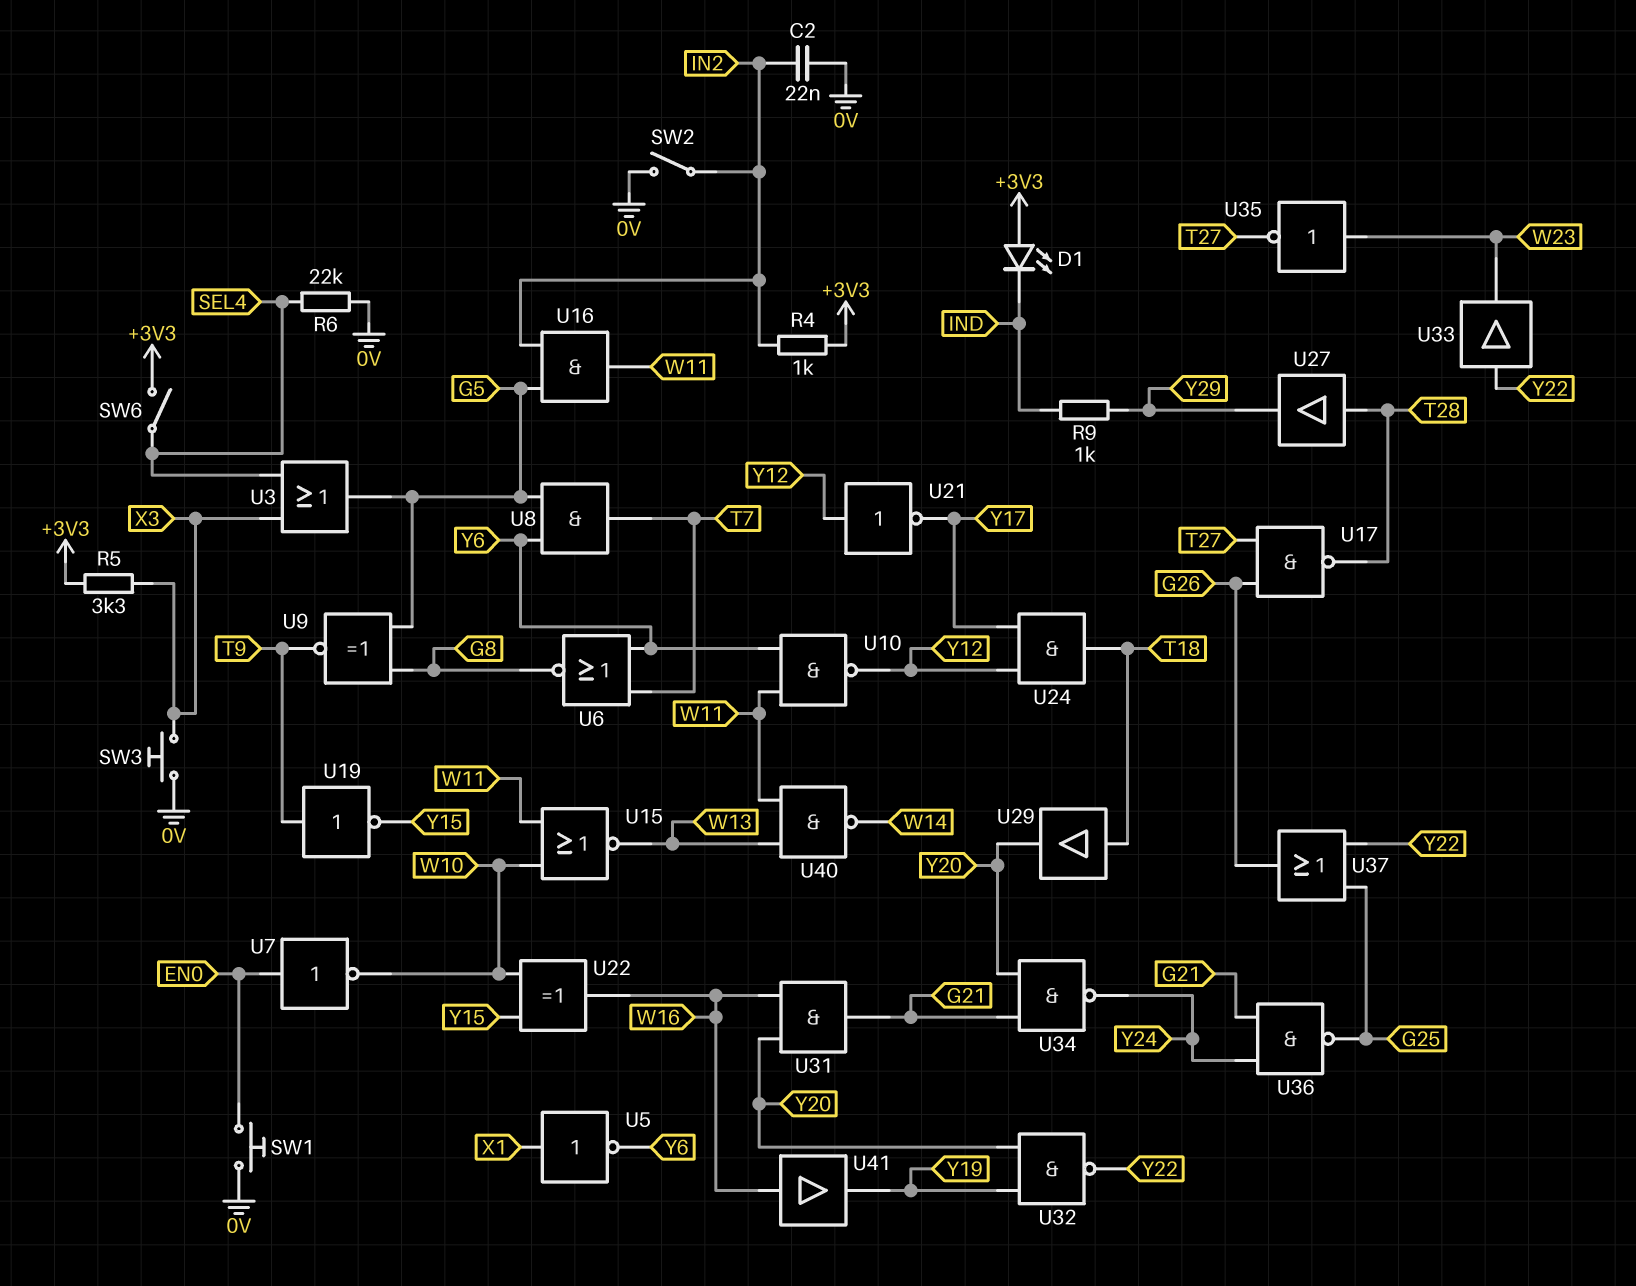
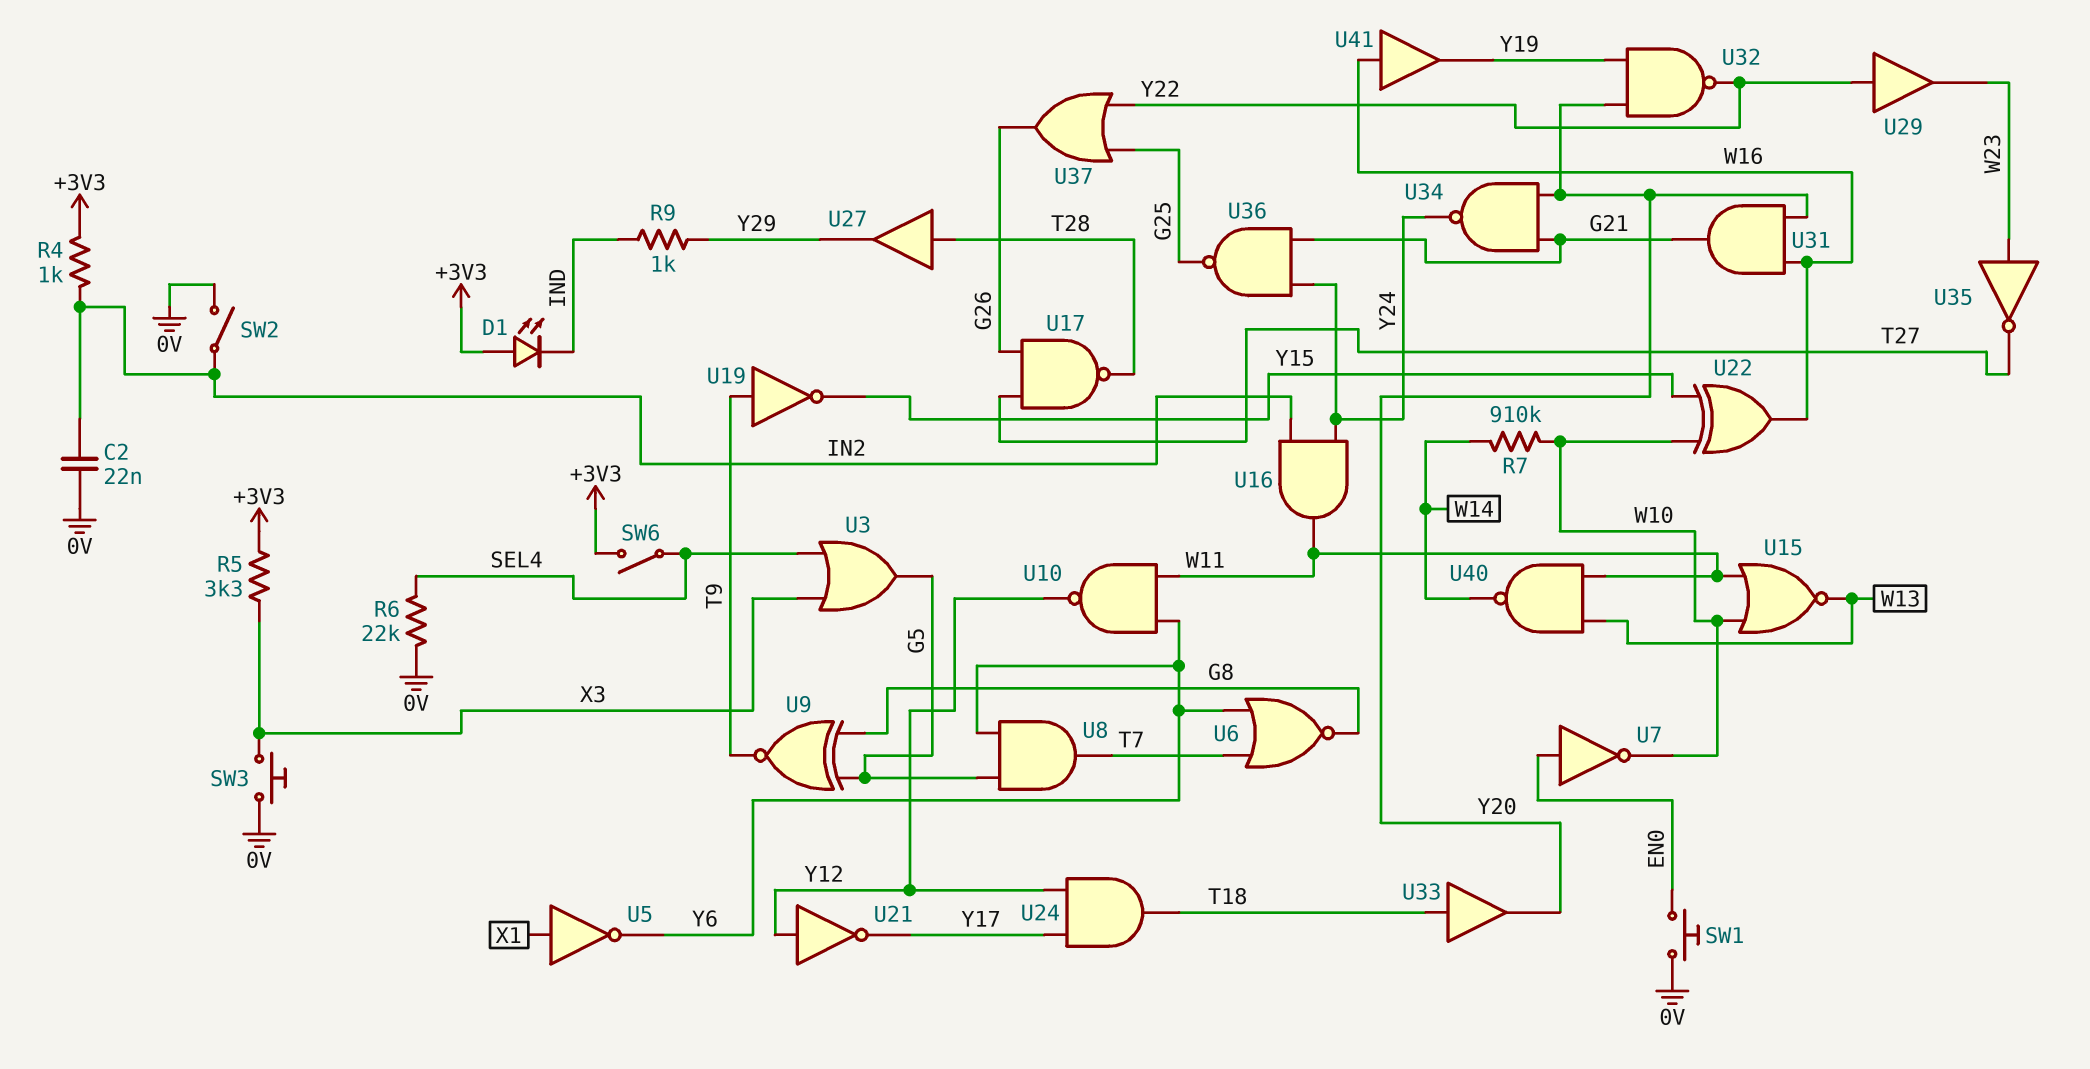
R7: none -> 910k (W10, W14)
U16: AND (in G5, in IN2, out W11) -> AND (in IN2, in Y24, out W11)
U29: buffer (in T18, out Y20) -> buffer (in Y22, out W23)
U33: buffer (in Y22, out W23) -> buffer (in T18, out Y20)

